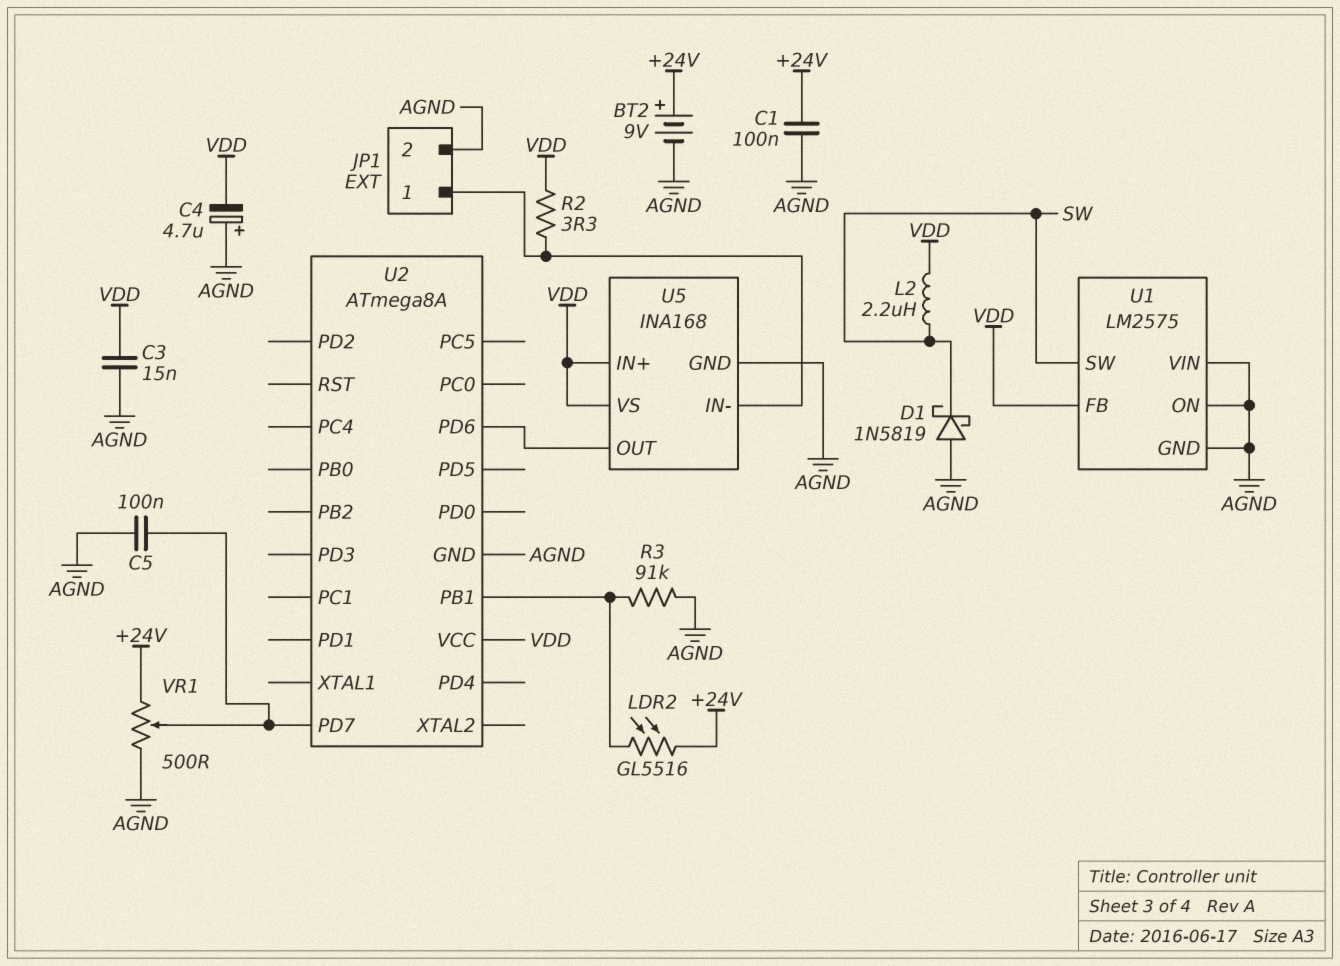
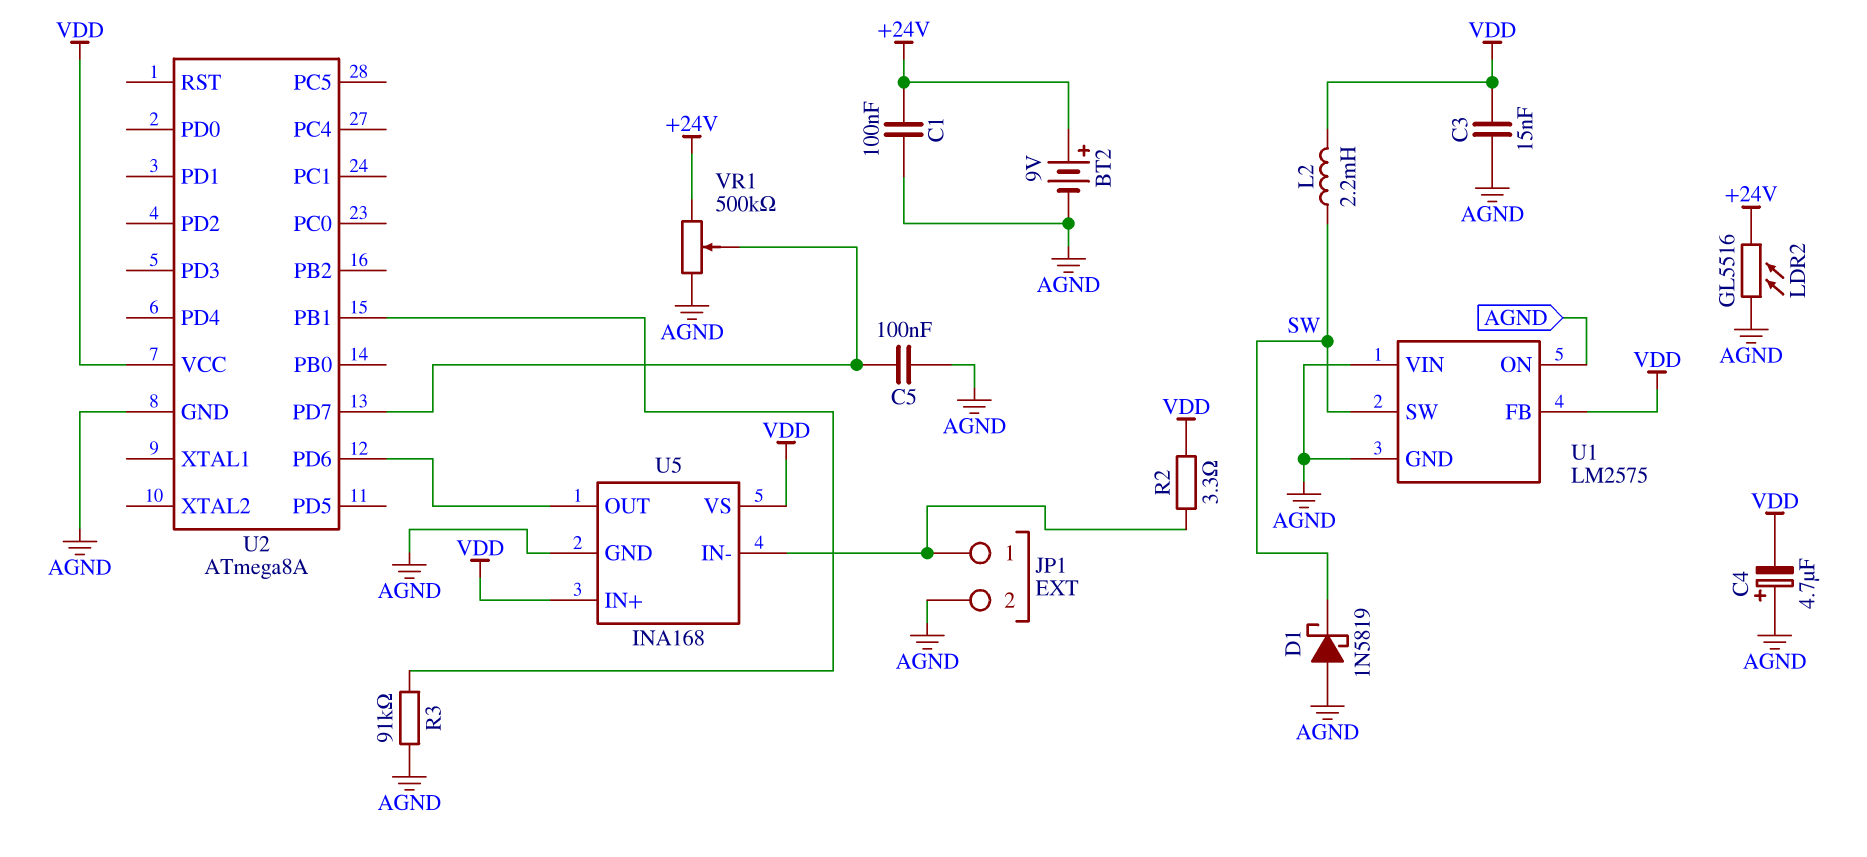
L2: 2.2uH (SW, VDD) -> 2.2mH (SW, VDD)
LDR2: GL5516 (+24V, U2/PB1) -> GL5516 (+24V, AGND)
VR1: 500 (+24V, AGND, wiper U2/PD7) -> 500k (+24V, AGND, wiper U2/PD7)

